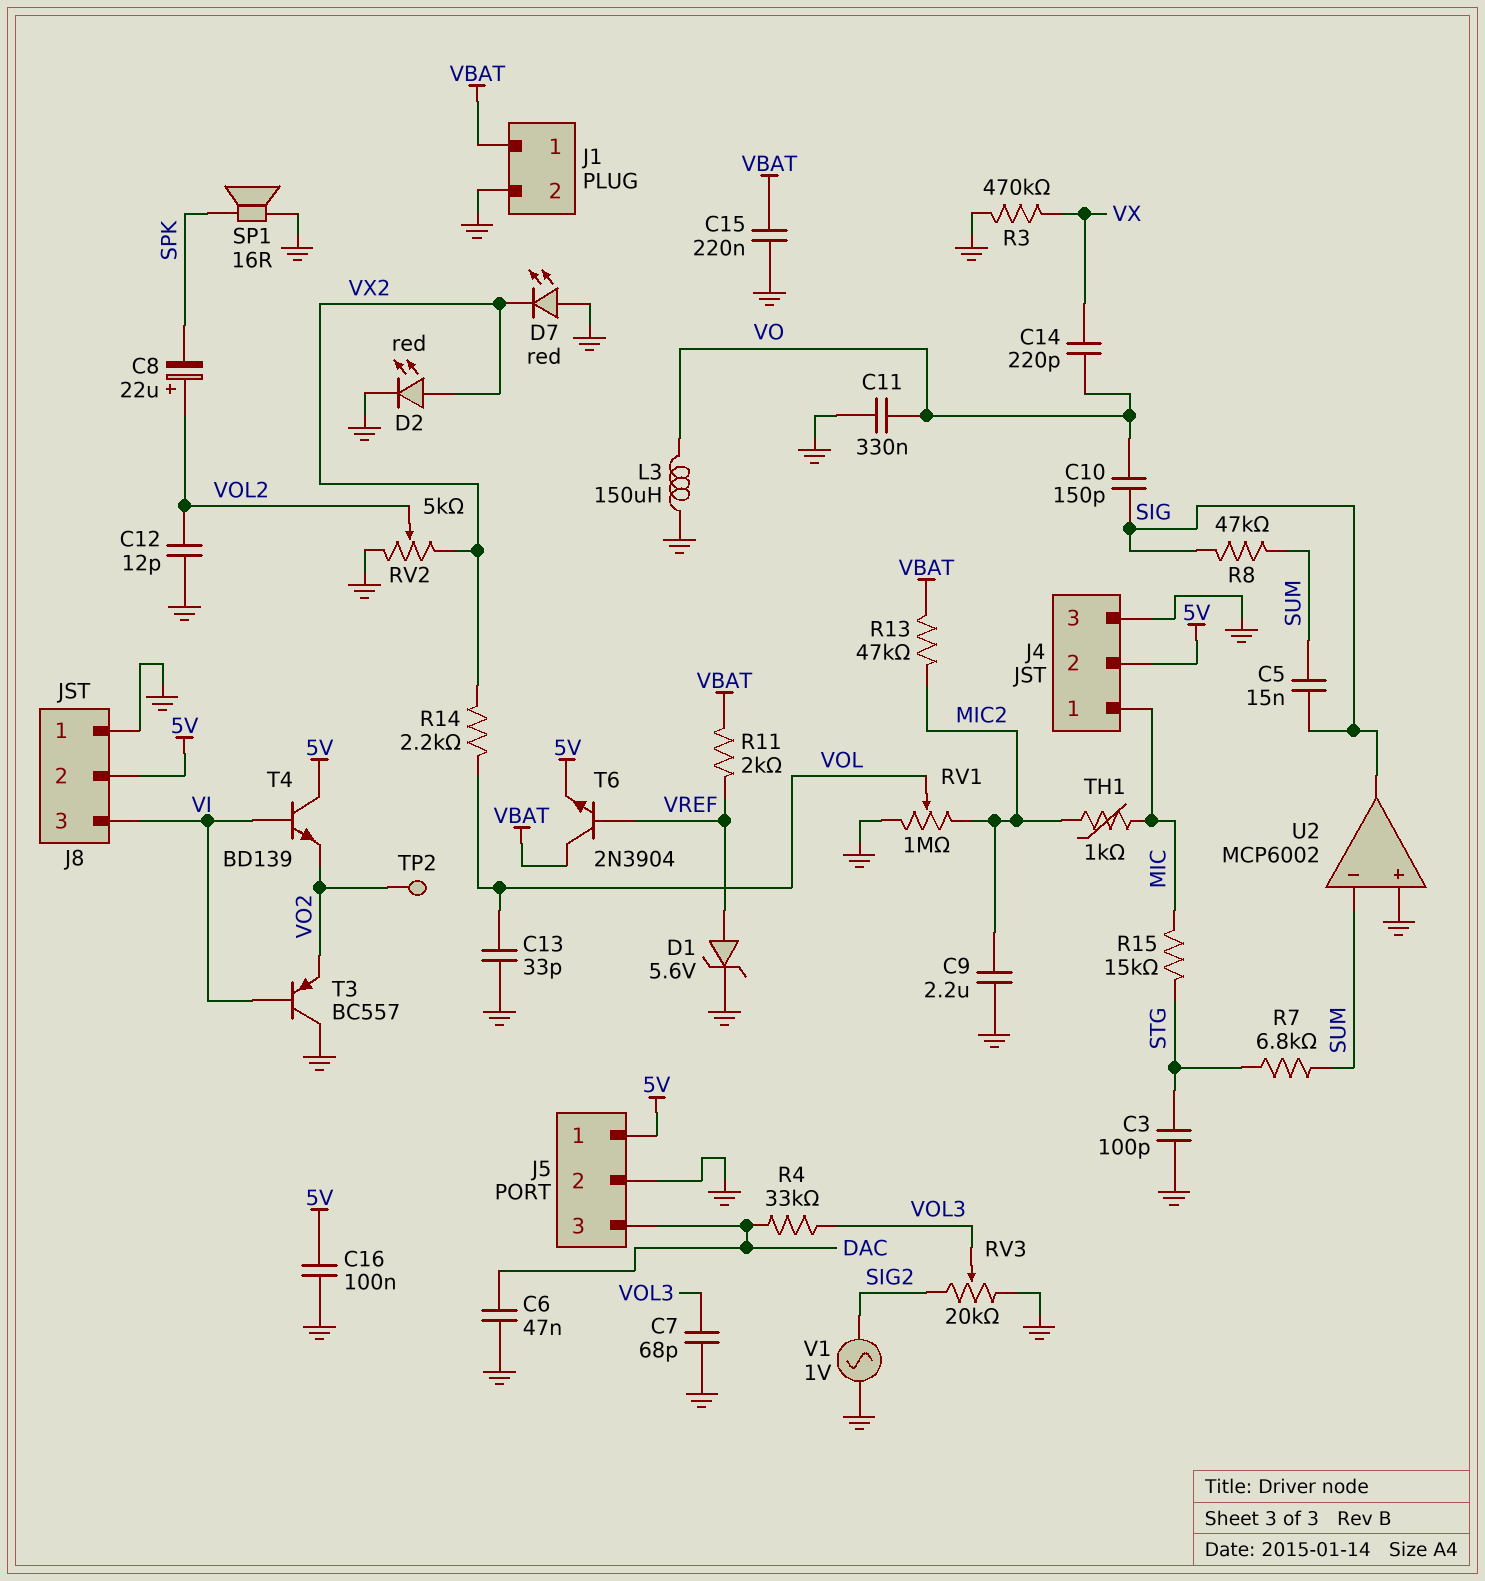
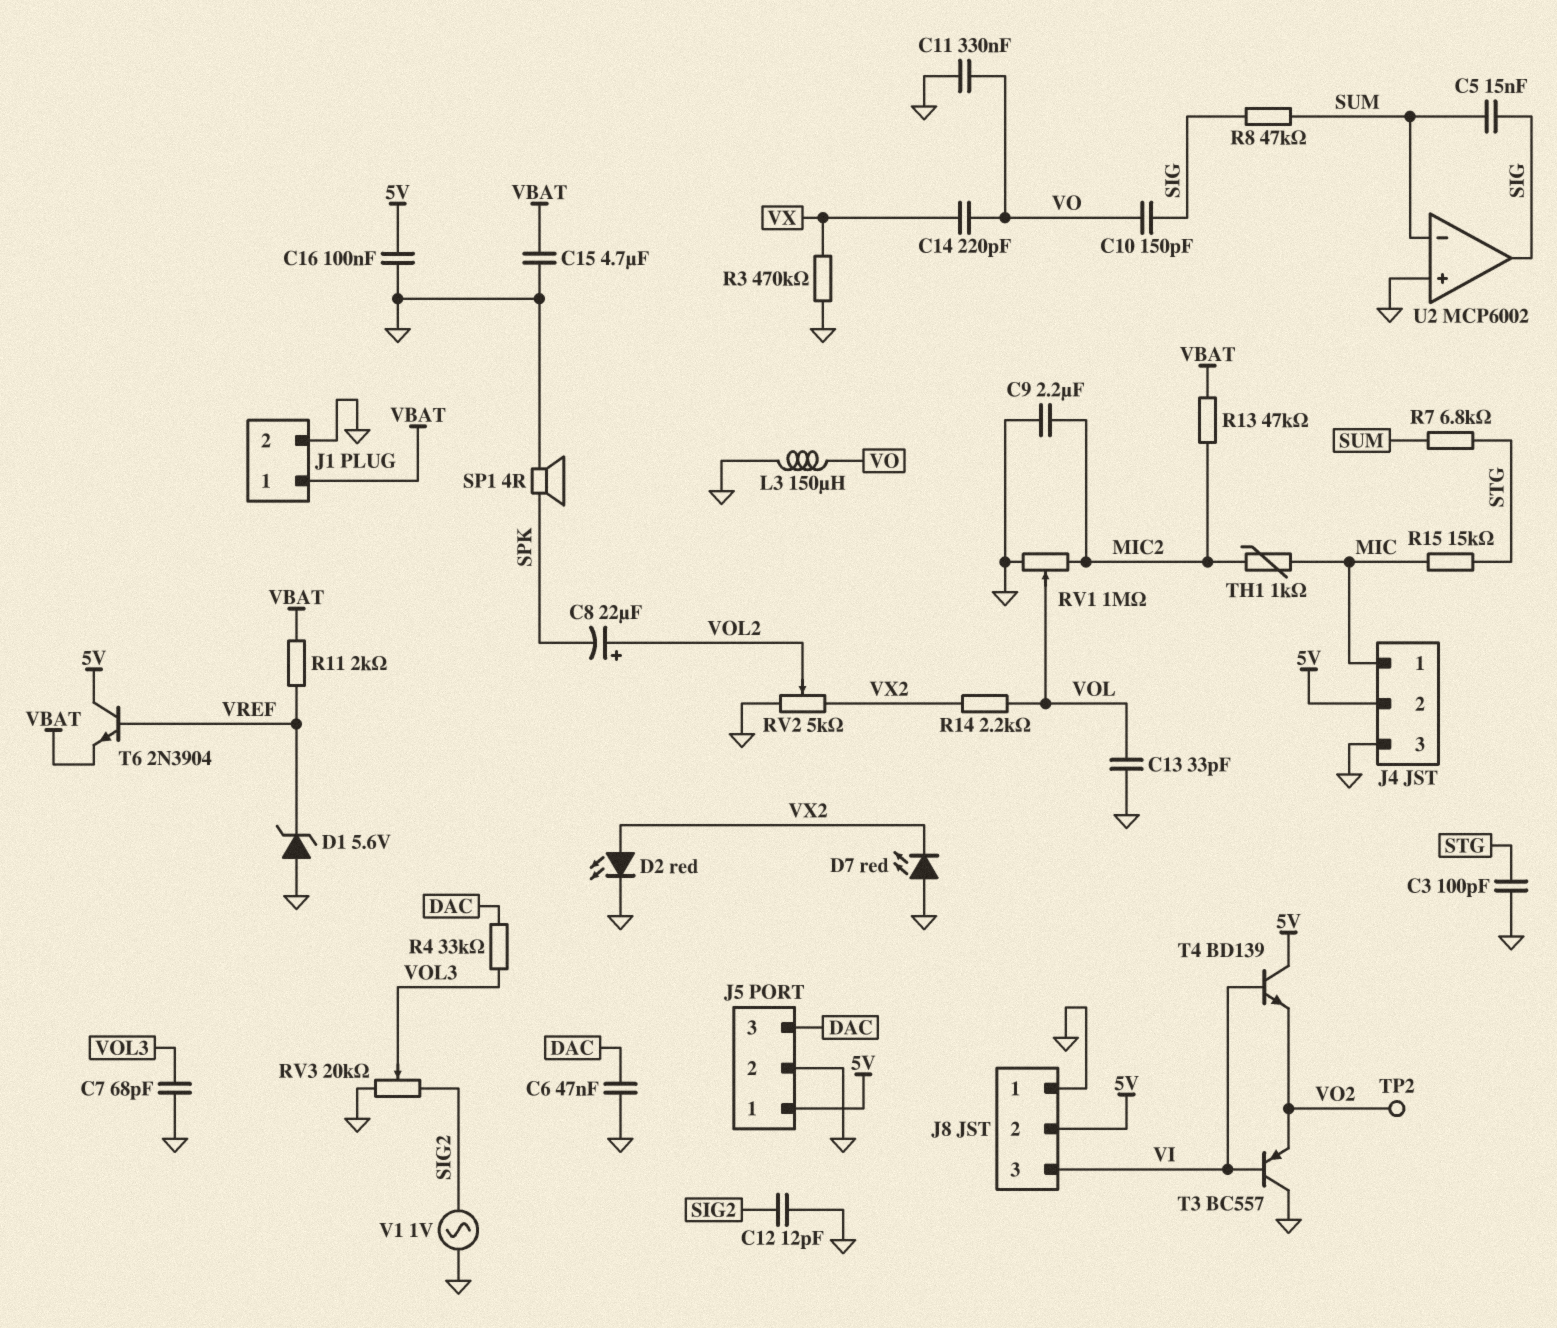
C12: 12pF (GND, VOL2) -> 12pF (GND, SIG2)
C15: 220nF (GND, VBAT) -> 4.7uF (GND, VBAT)
D1: zener 5.6V (A VREF, K GND) -> zener 5.6V (A GND, K VREF)
SP1: speaker 16R (GND, SPK) -> speaker 4R (GND, SPK)
T6: NPN 2N3904 (B VREF, C VBAT, E 5V) -> NPN 2N3904 (B VREF, C 5V, E VBAT)

